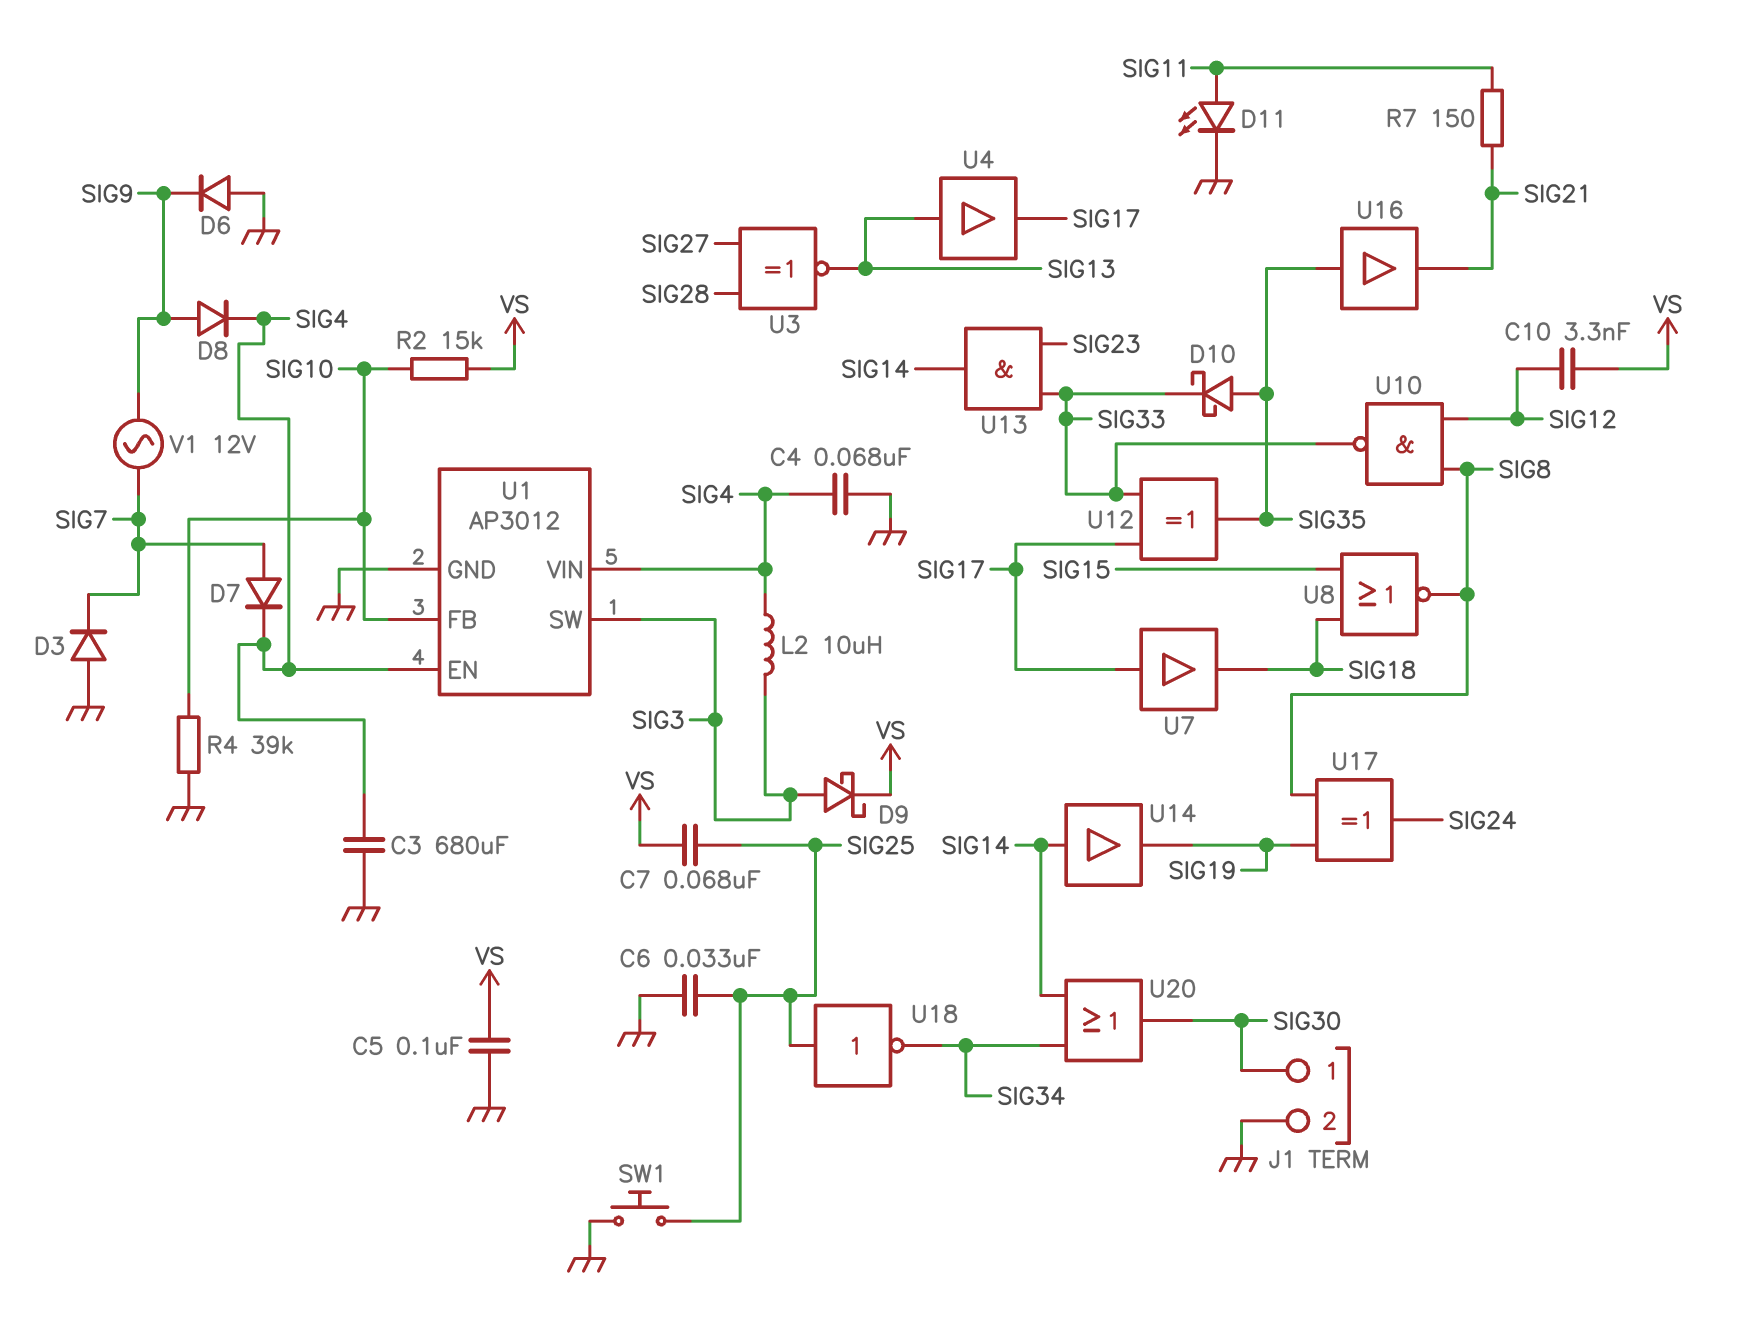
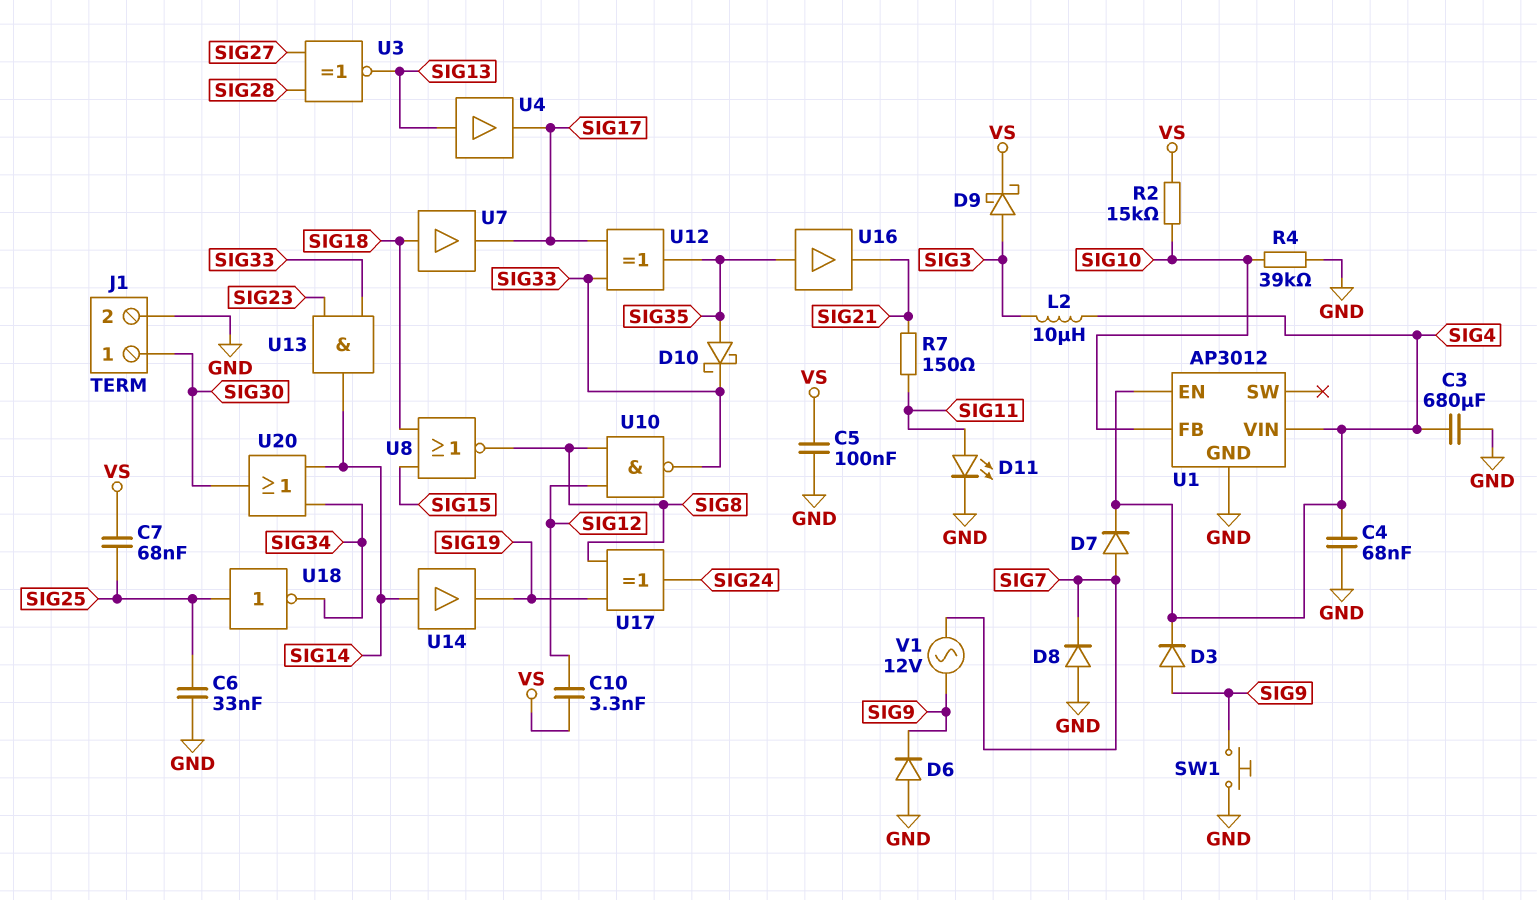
D3: diode (A GND, K SIG7) -> diode (A SIG9, K SIG4)
D8: diode (A SIG9, K SIG4) -> diode (A GND, K SIG7)
SW1: button (GND, SIG25) -> button (GND, SIG9)
U1 pin SW: SIG3 -> none
U7: buffer (in SIG17, out SIG18) -> buffer (in SIG18, out SIG17)

